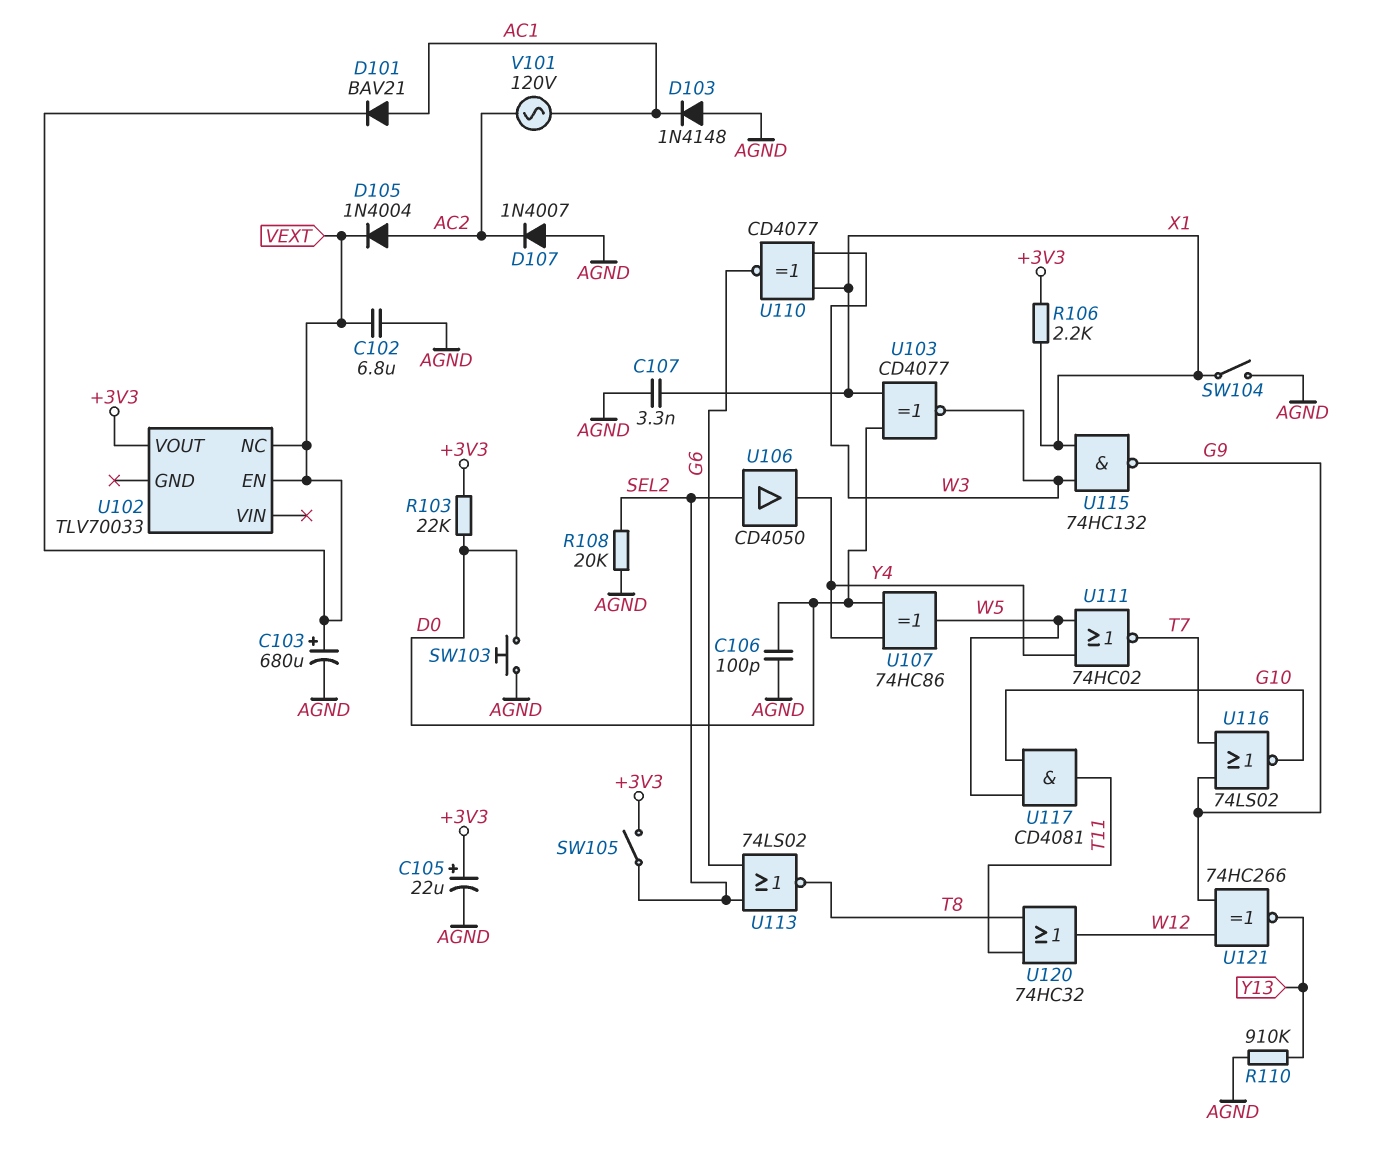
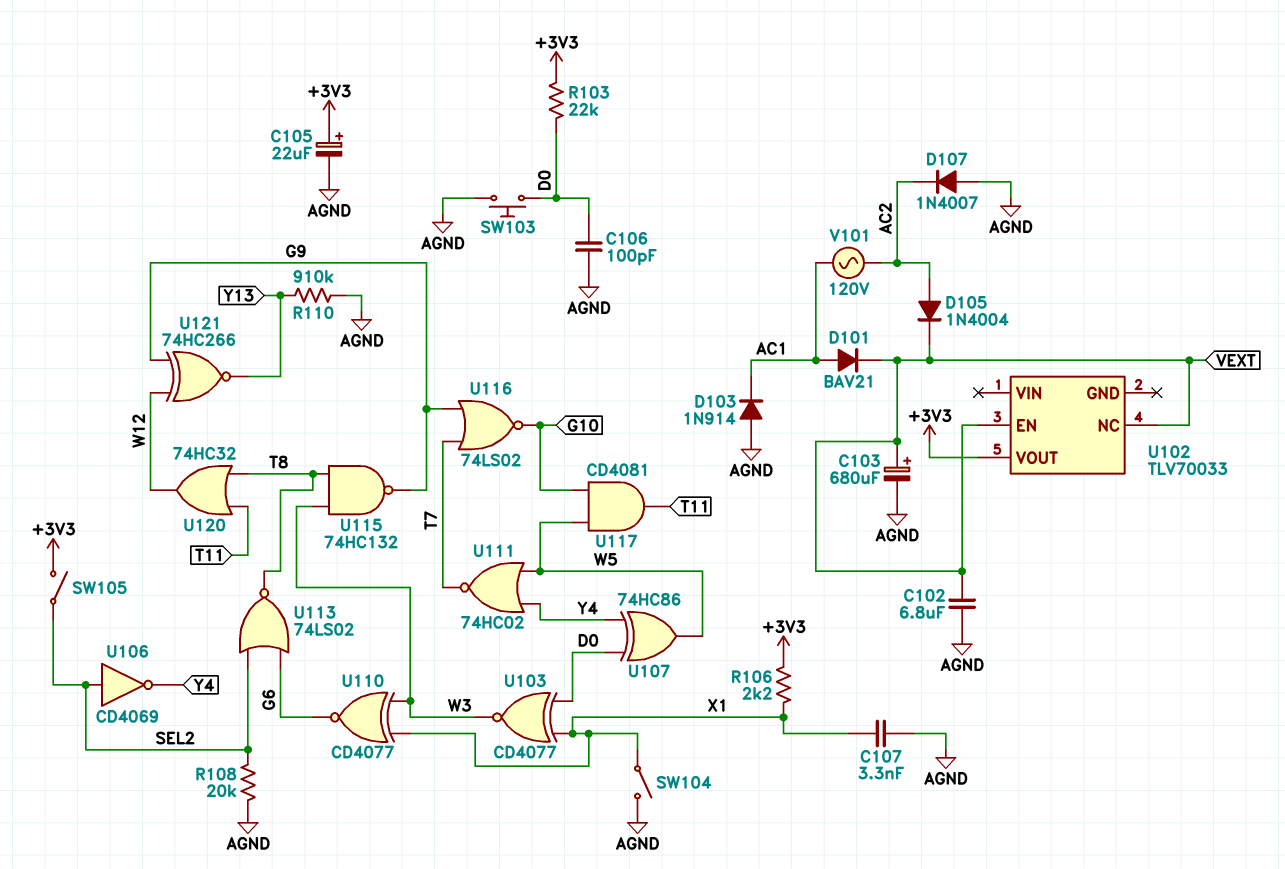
D103: diode 1N4148 (A AGND, K AC1) -> diode 1N914 (A AGND, K AC1)
U106: buffer CD4050 (in SEL2, out Y4) -> NOT CD4069 (in SEL2, out Y4)
U115: NAND 74HC132 (in W3, in X1, out G9) -> NAND 74HC132 (in T8, in W3, out G9)

